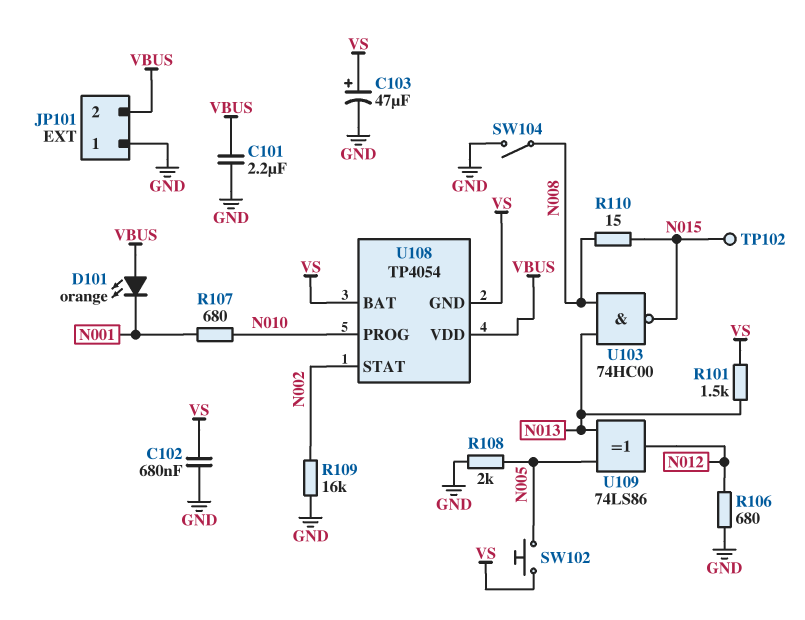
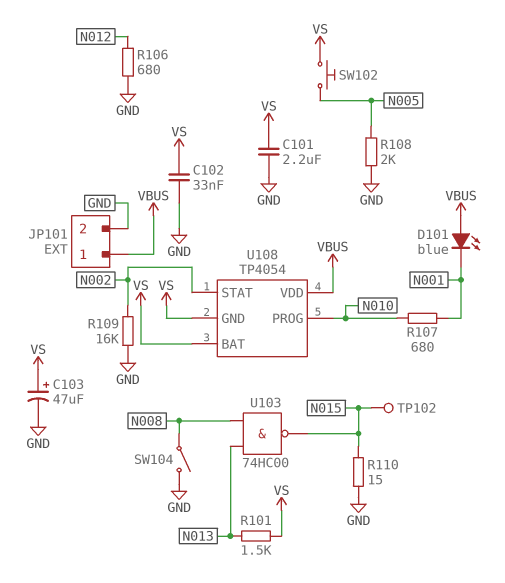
C101: 2.2uF (GND, VBUS) -> 2.2uF (GND, VS)
C102: 680nF (GND, VS) -> 33nF (GND, VS)
D101: LED orange (A VBUS, K N001) -> LED blue (A VBUS, K N001)
JP101 pin 1: GND -> VBUS
JP101 pin 2: VBUS -> GND
R110: 15 (N008, N015) -> 15 (GND, N015)
U109: XOR 74LS86 (in N005, in N013, out N012) -> none

